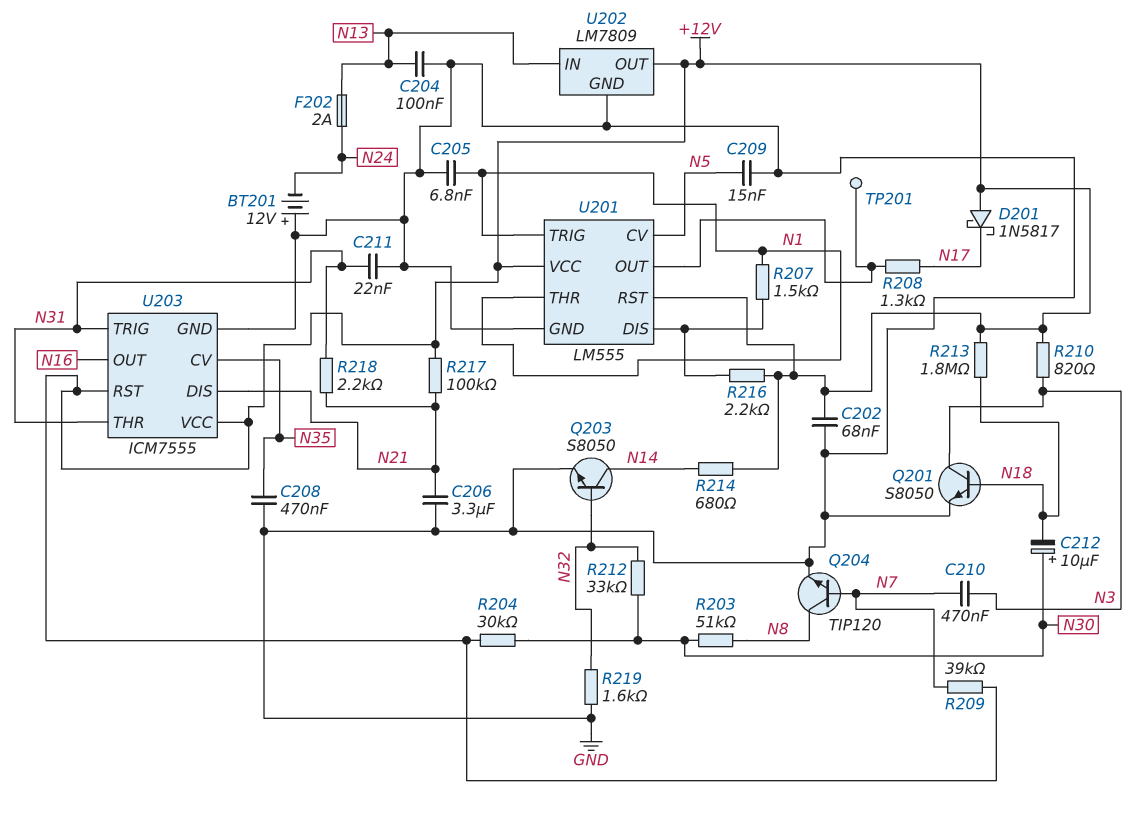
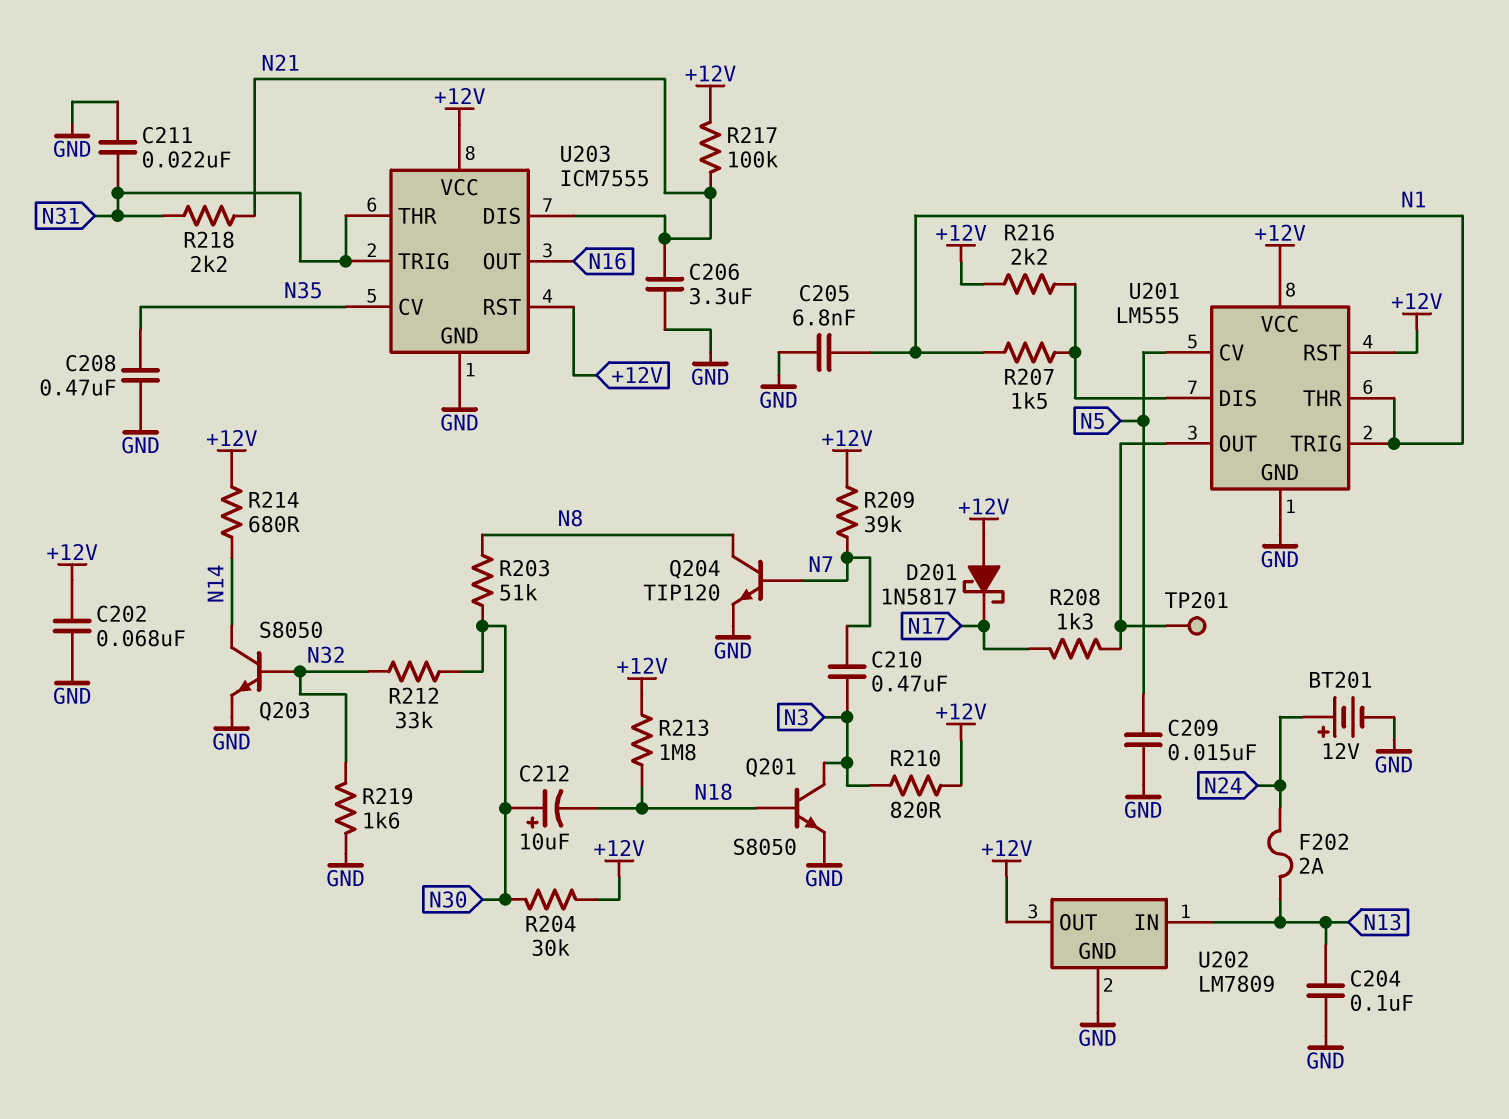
BT201: 12V (plus GND, minus N24) -> 12V (plus N24, minus GND)

